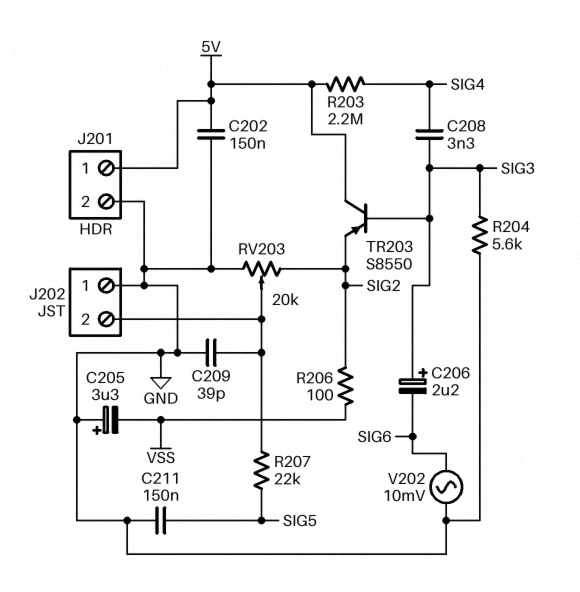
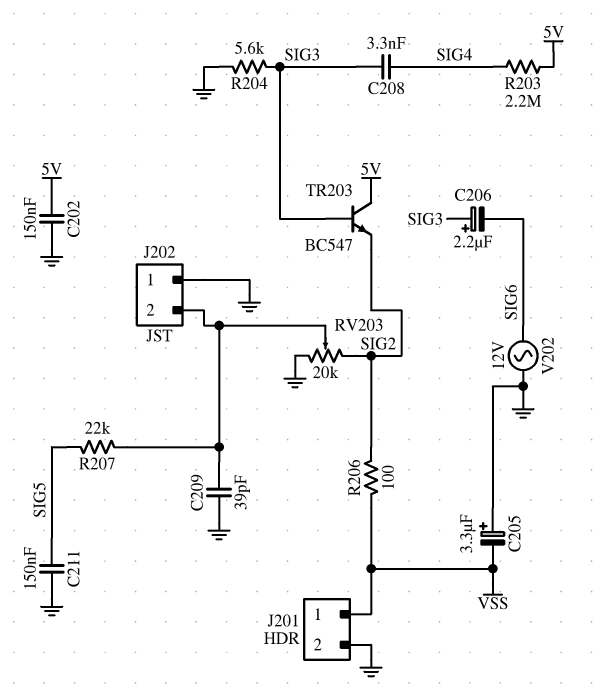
J201 pin 1: 5V -> VSS
TR203: PNP S8550 (B SIG3, C 5V, E SIG2) -> NPN BC547 (B SIG3, C 5V, E SIG2)
V202: AC 10mV (GND, SIG6) -> AC 12V (GND, SIG6)

